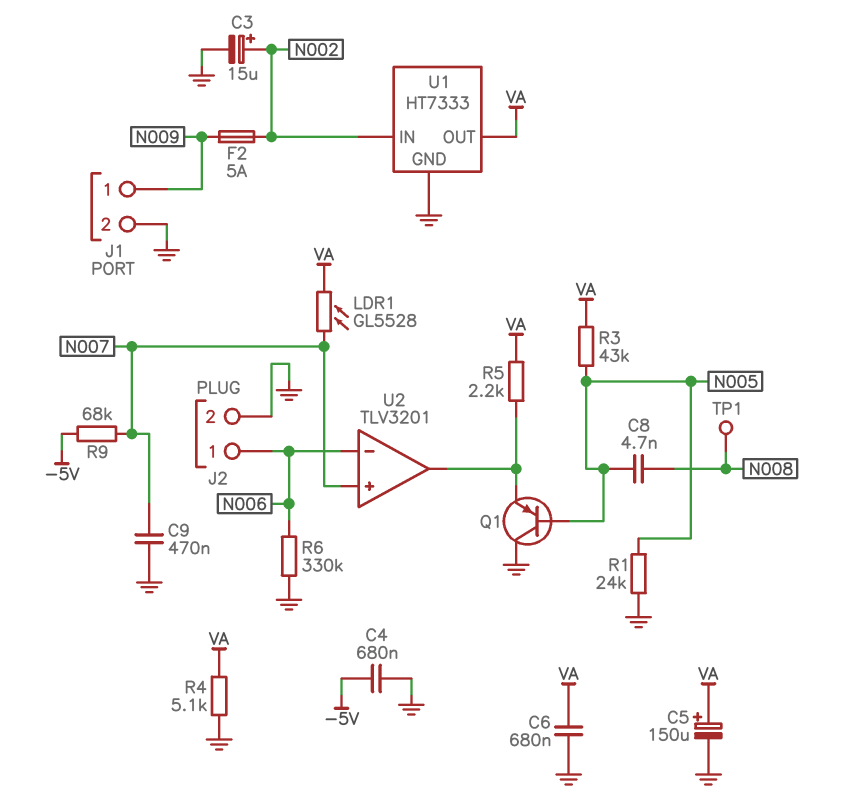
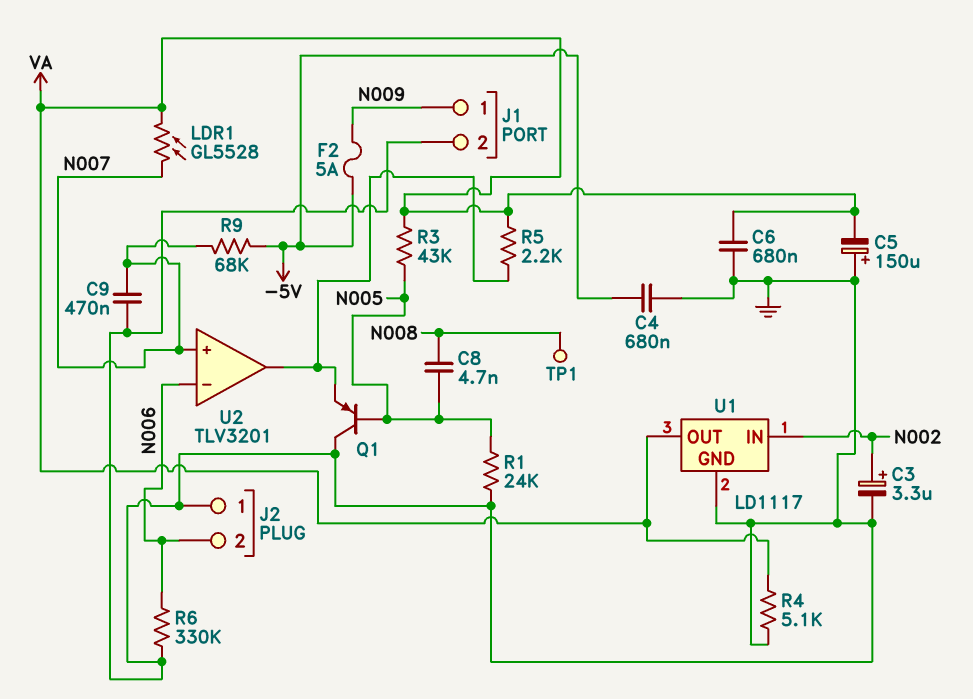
C3: 15uF (plus N002, minus GND) -> 3.3uF (plus N002, minus GND)
C5: 150uF (plus VA, minus GND) -> 150uF (plus GND, minus VA)
F2: 5A (N002, N009) -> 5A (-5V, N009)
J2 pin 1: N006 -> GND
J2 pin 2: GND -> N006
U1: HT7333 -> LD1117

